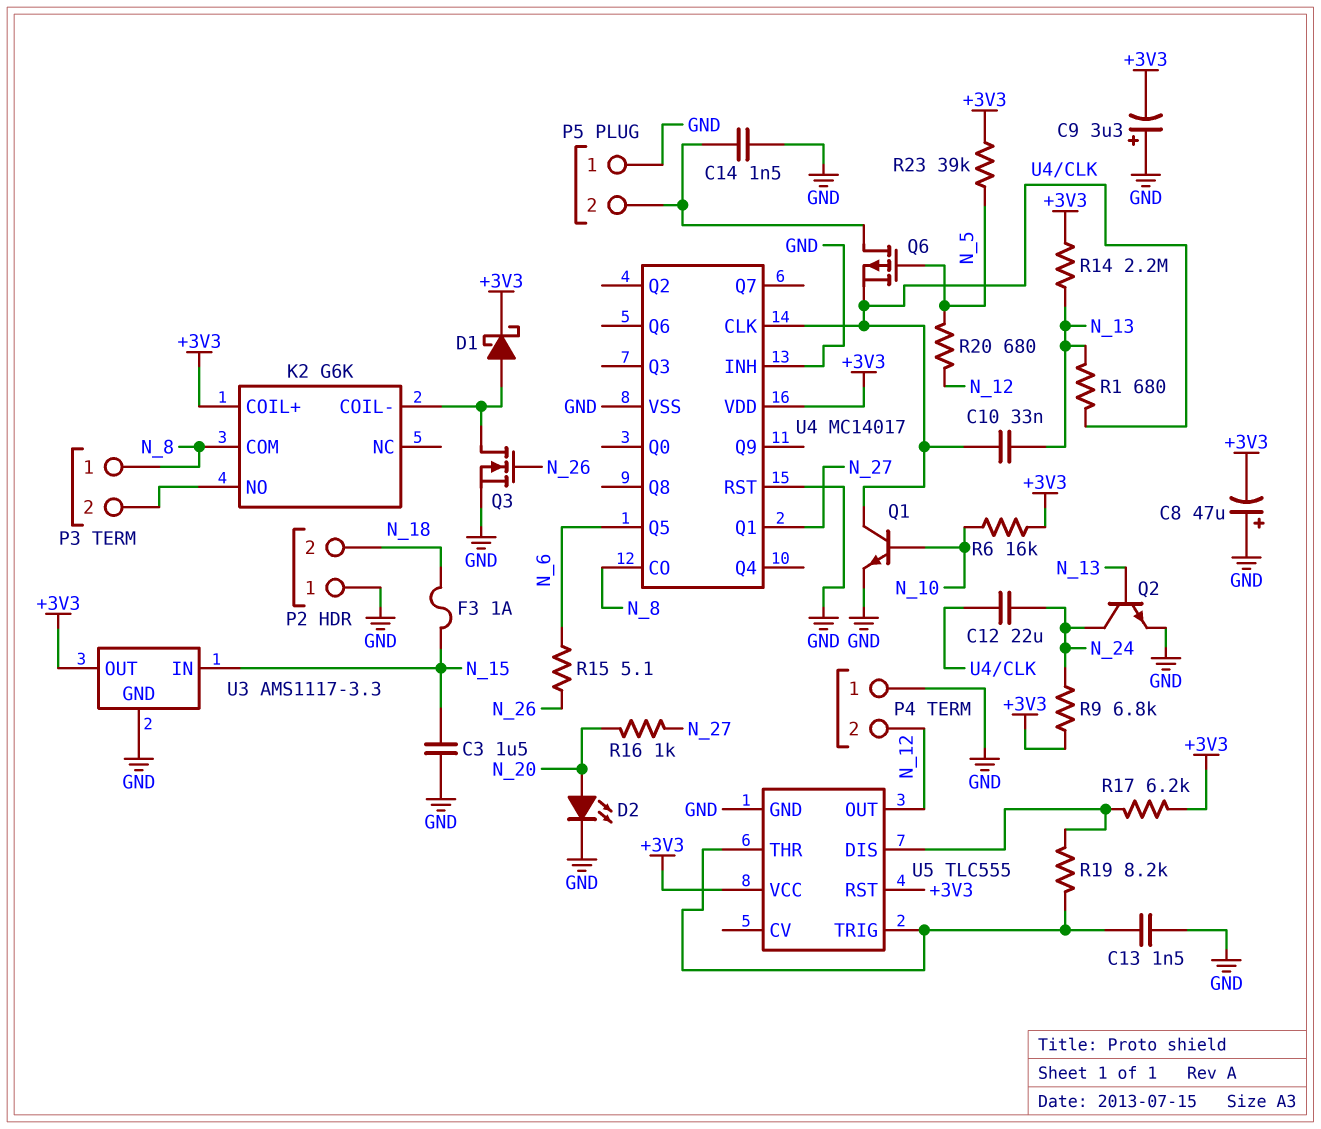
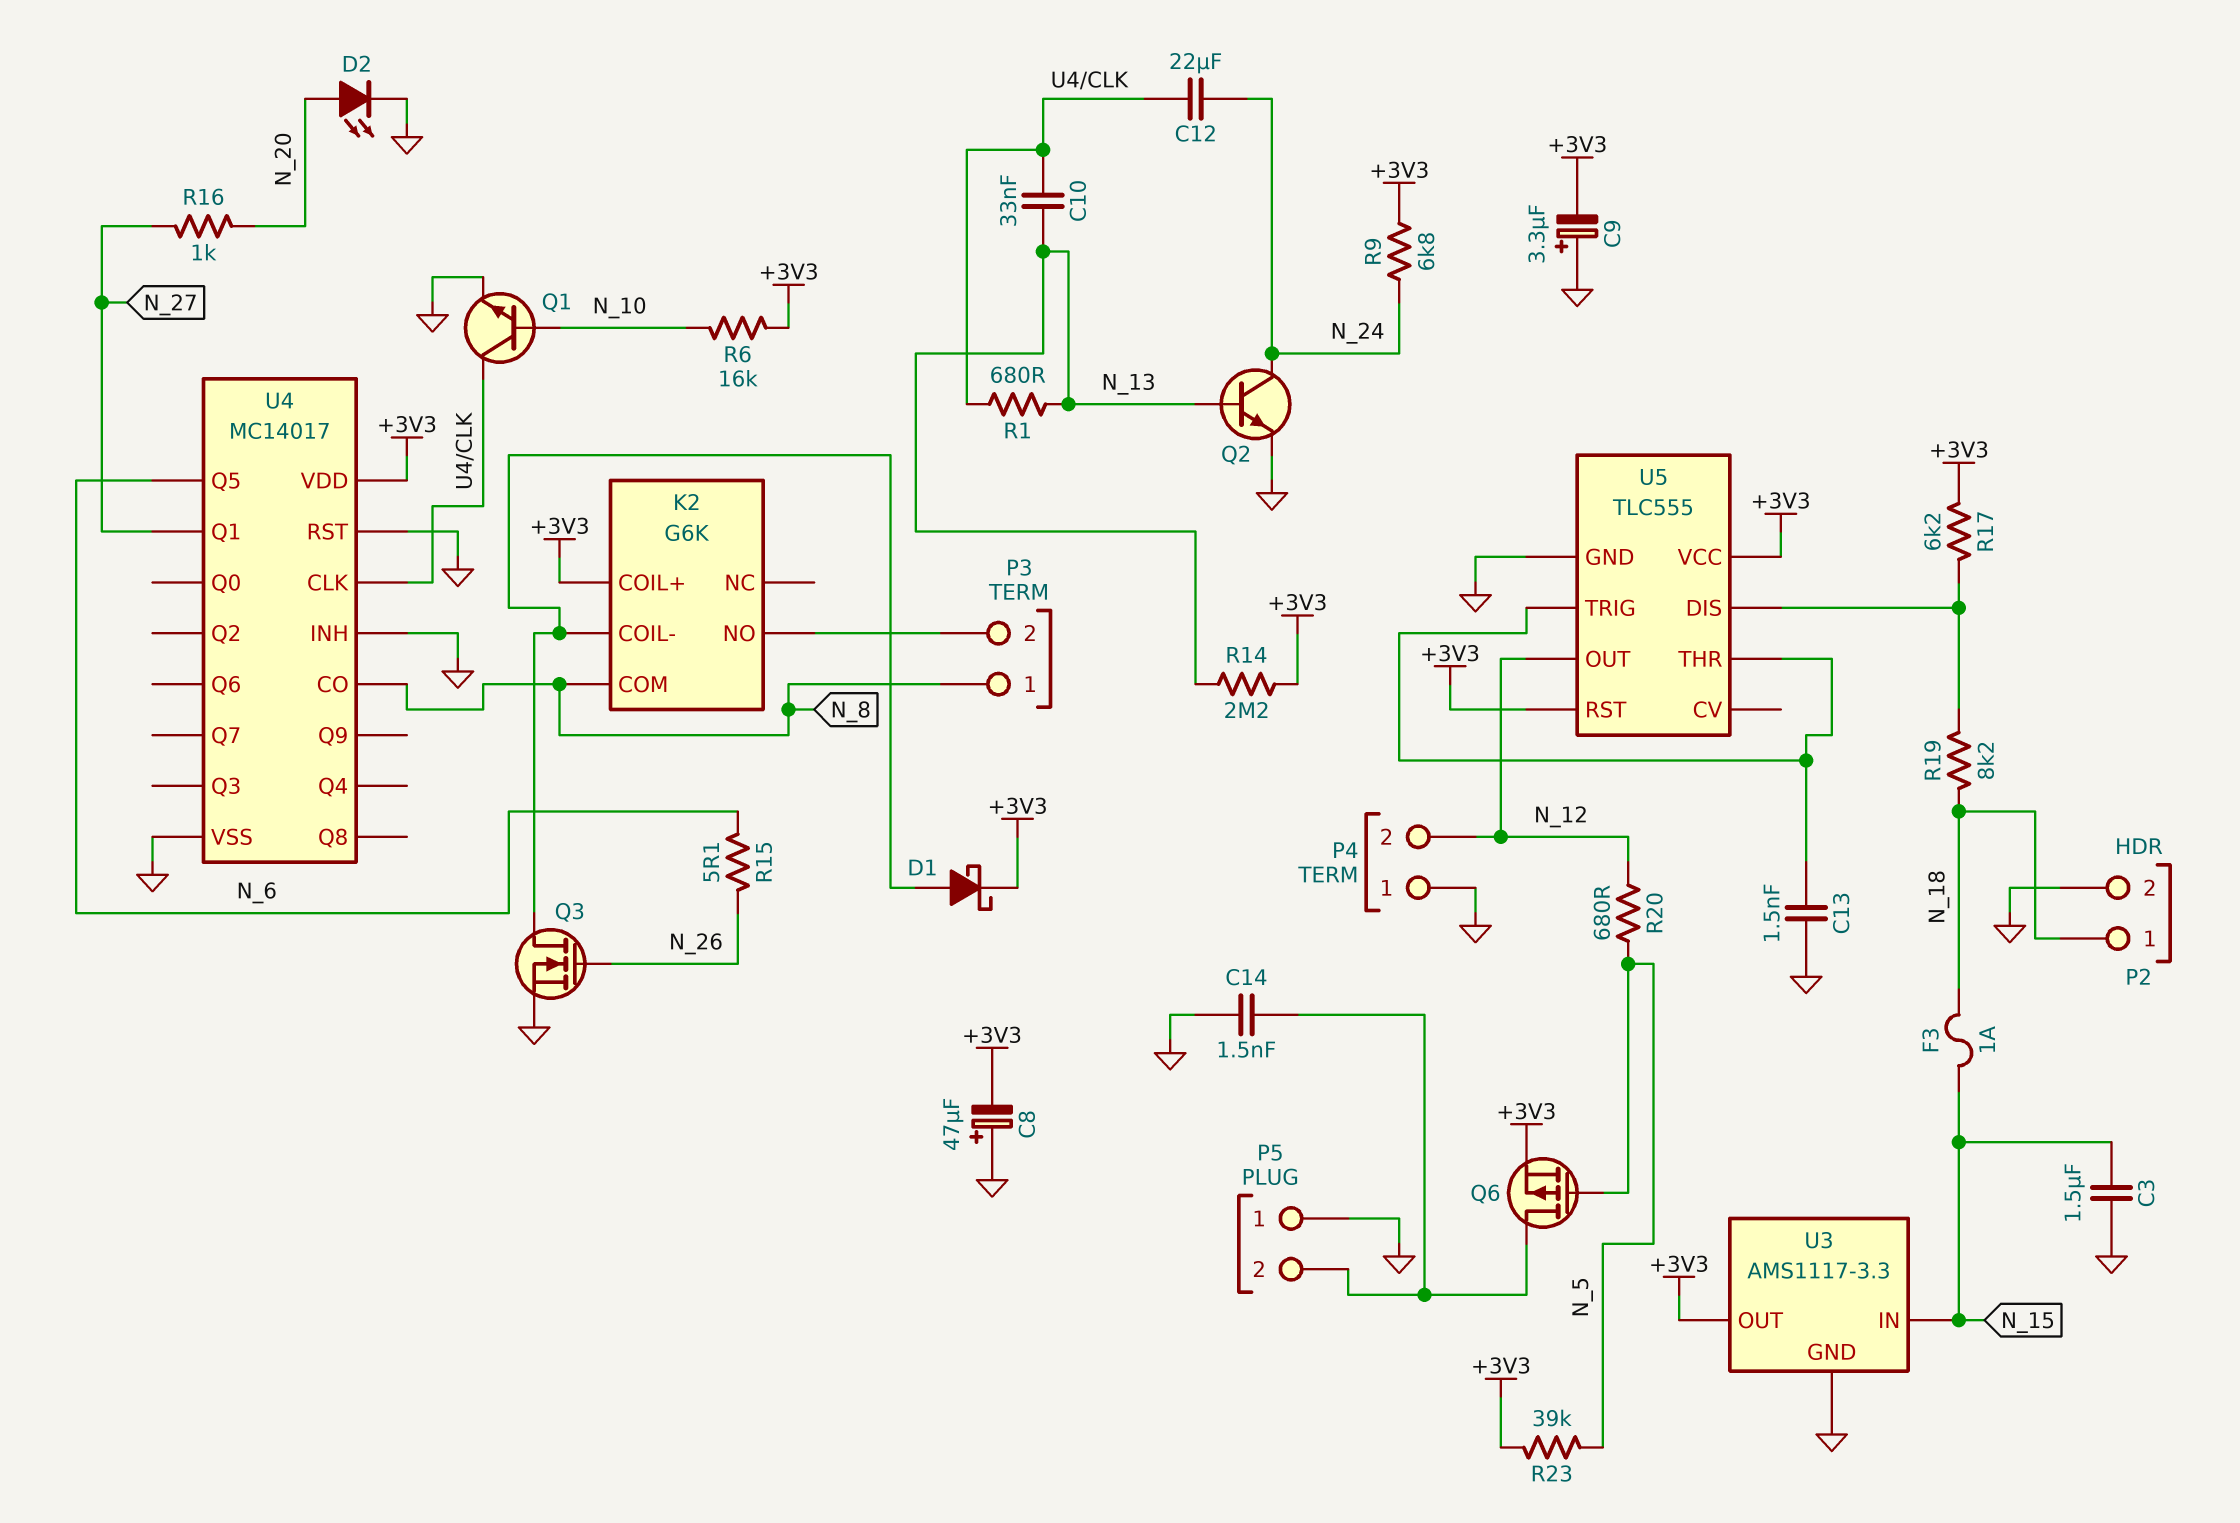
P2 pin 1: GND -> N_18
P2 pin 2: N_18 -> GND
Q6: PMOS (G N_5, D P5/2, S U4/CLK) -> PMOS (G N_5, D P5/2, S +3V3)
R19: 8.2k (U5/DIS, U5/THR) -> 8.2k (N_18, U5/DIS)

